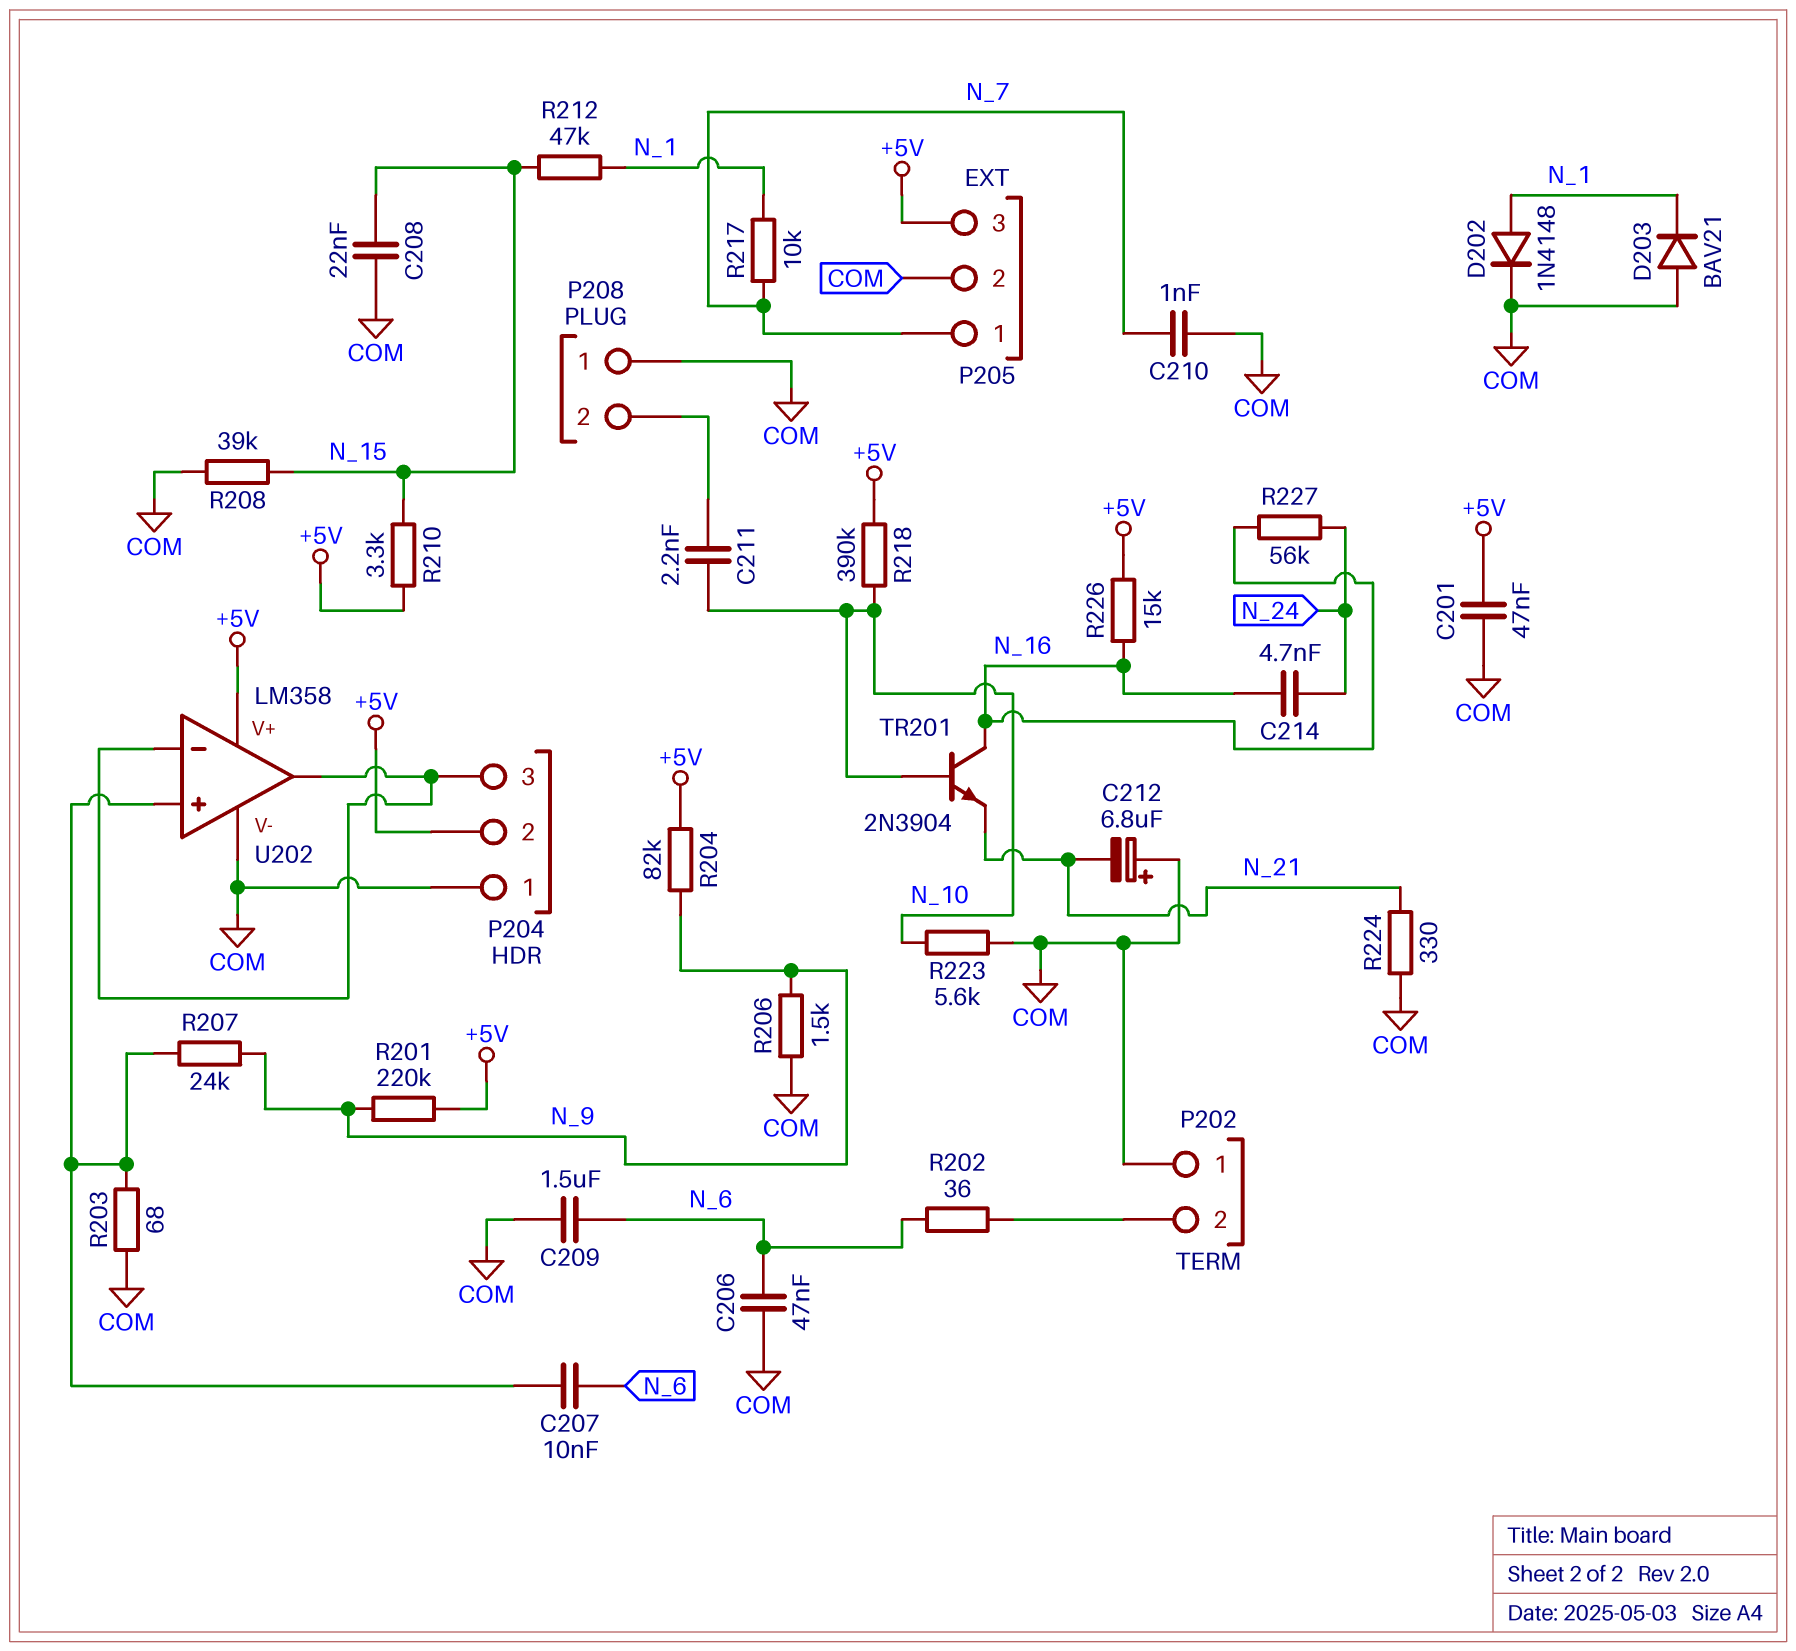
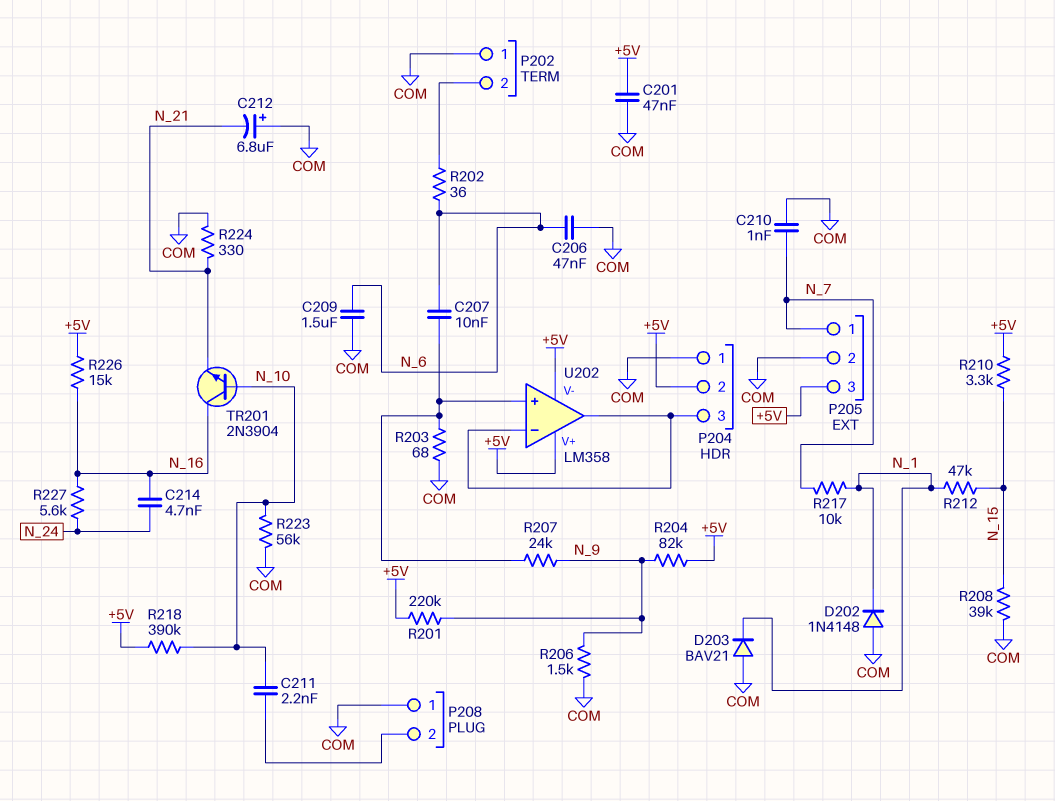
C208: 22nF (COM, N_15) -> none
D202: diode 1N4148 (A N_1, K COM) -> diode 1N4148 (A COM, K N_1)
R223: 5.6k (COM, N_10) -> 56k (COM, N_10)
R227: 56k (N_16, N_24) -> 5.6k (N_16, N_24)
U202 pin V-: COM -> +5V

